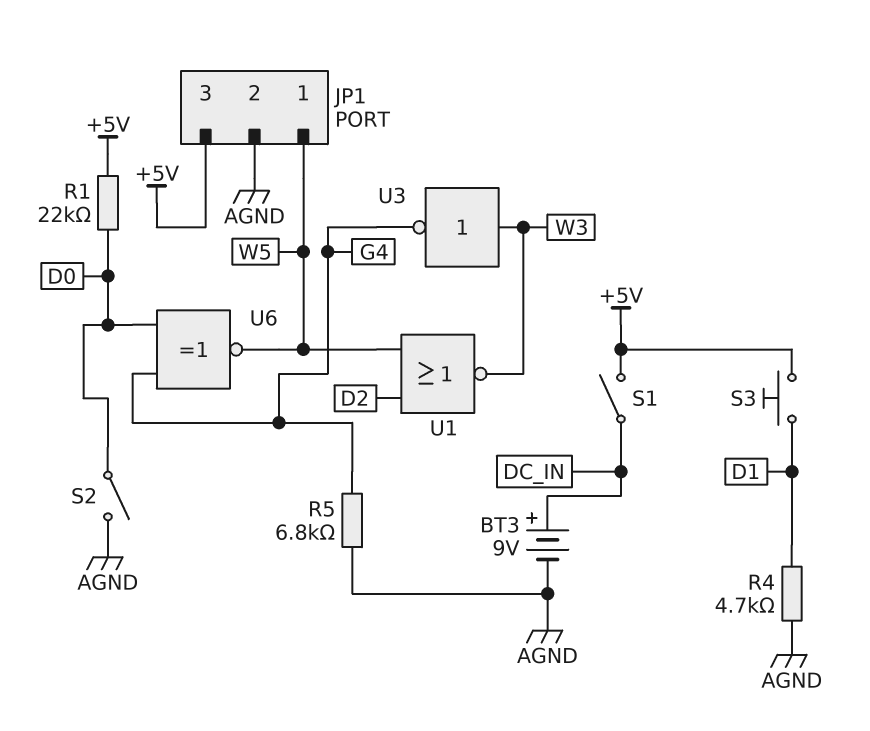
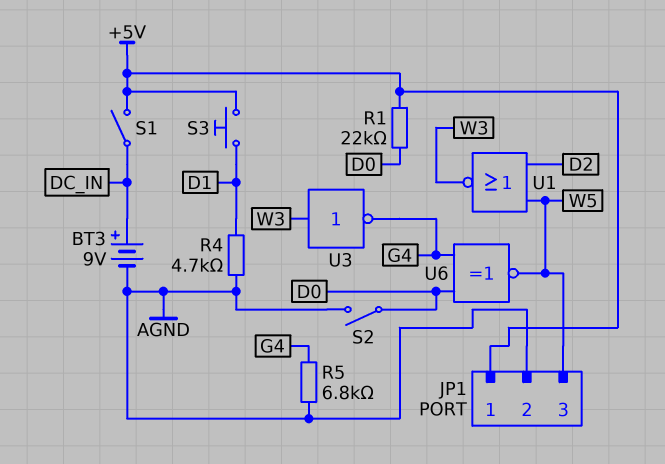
JP1 pin 1: W5 -> +5V
JP1 pin 3: +5V -> W5

